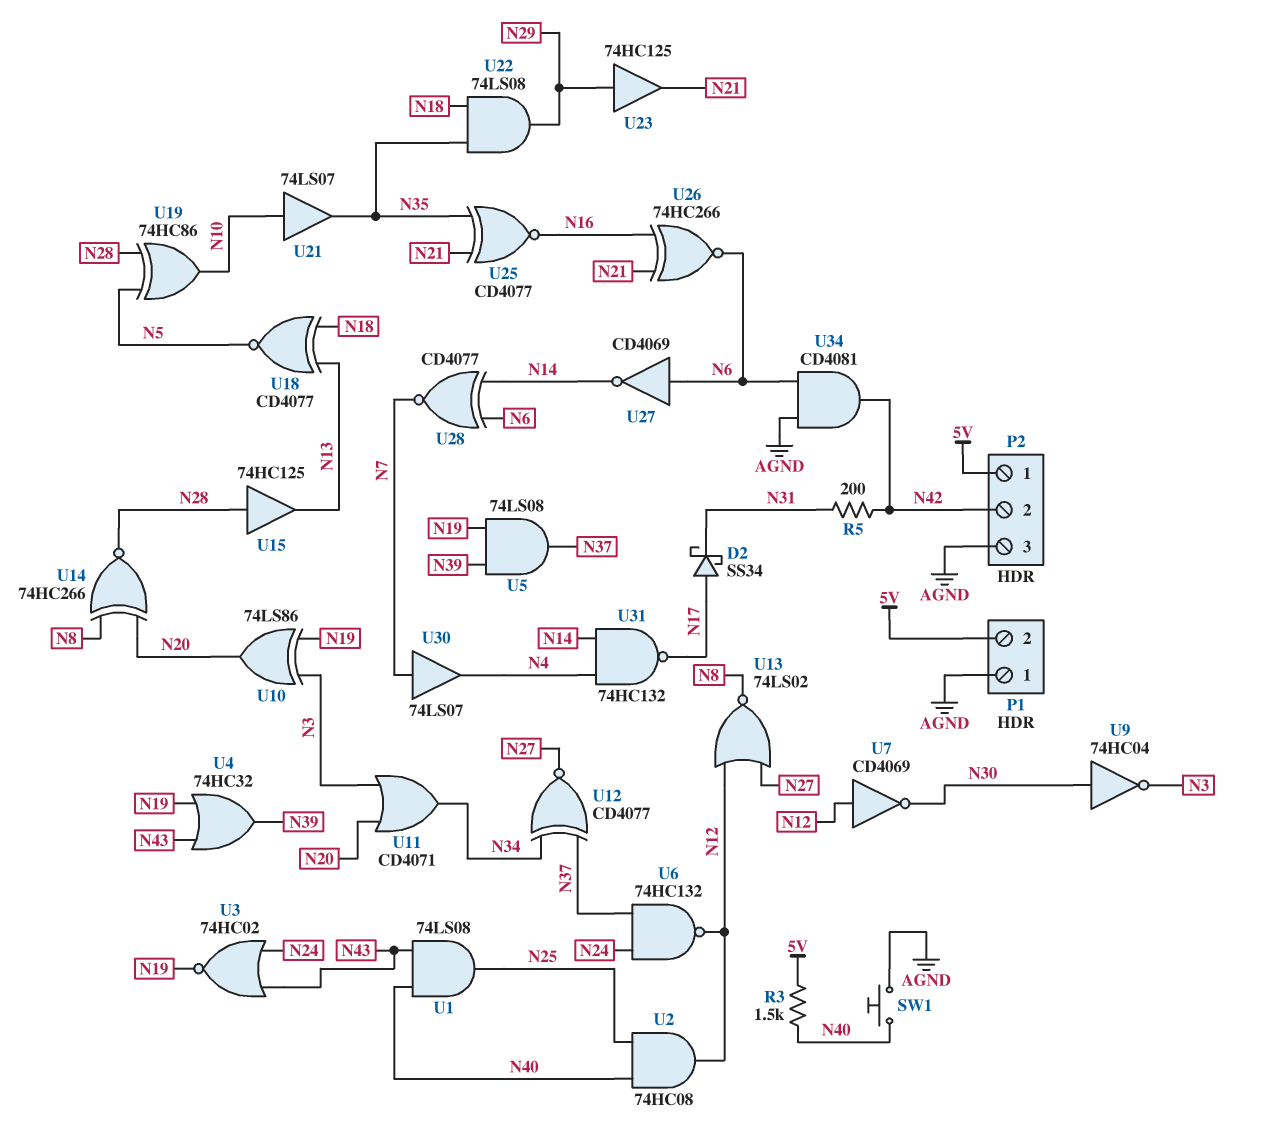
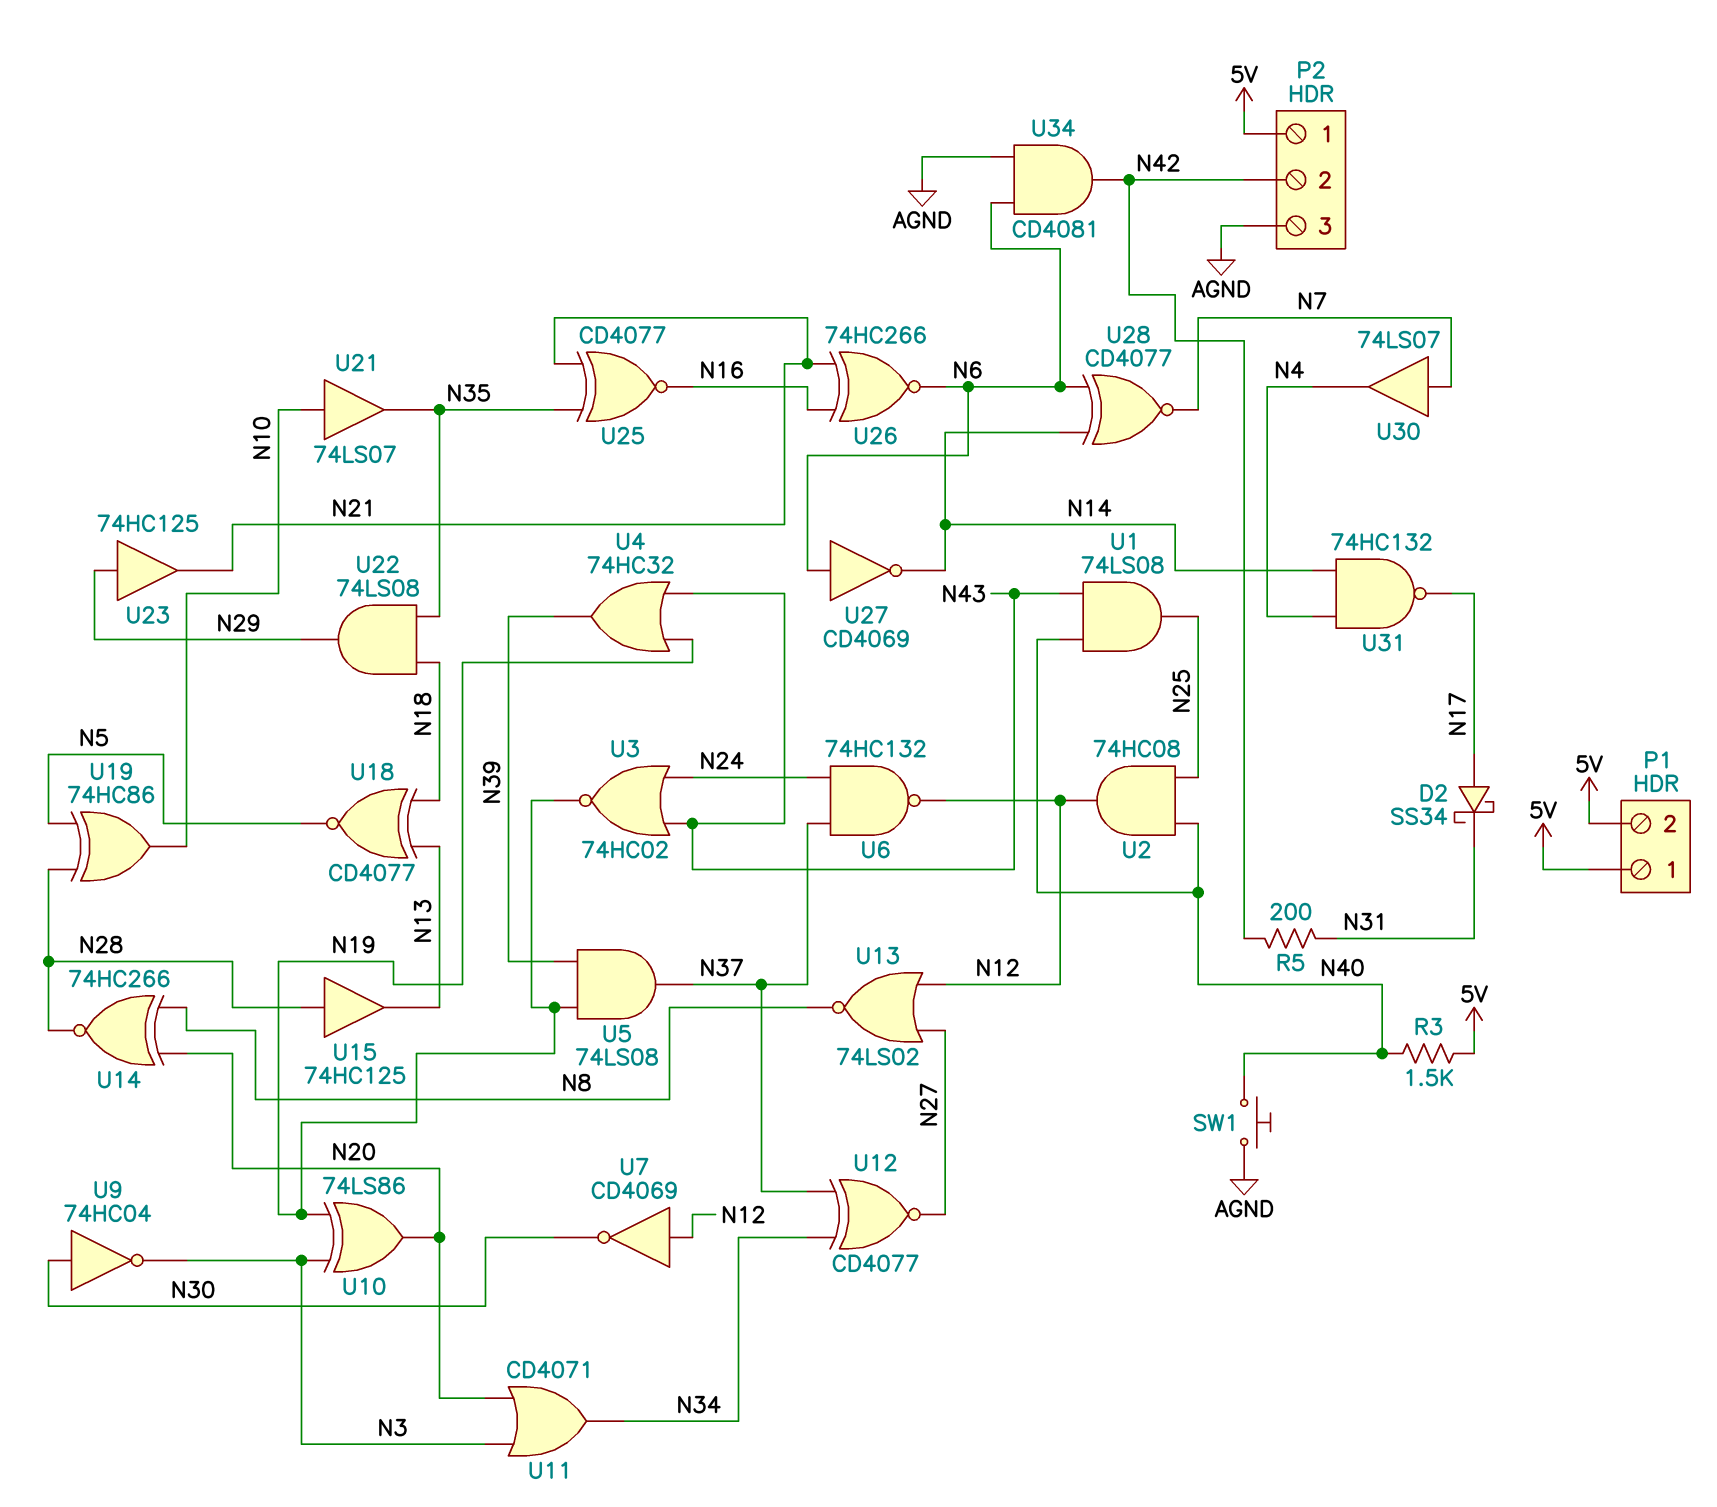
P1 pin 1: AGND -> 5V

